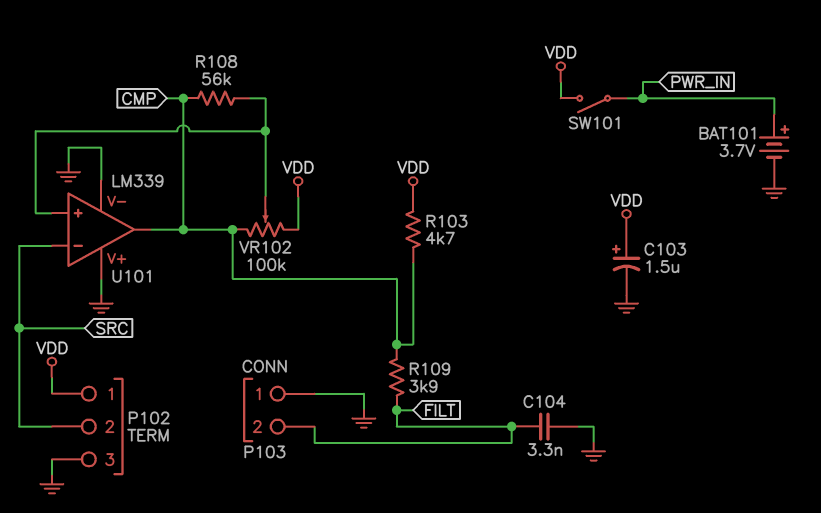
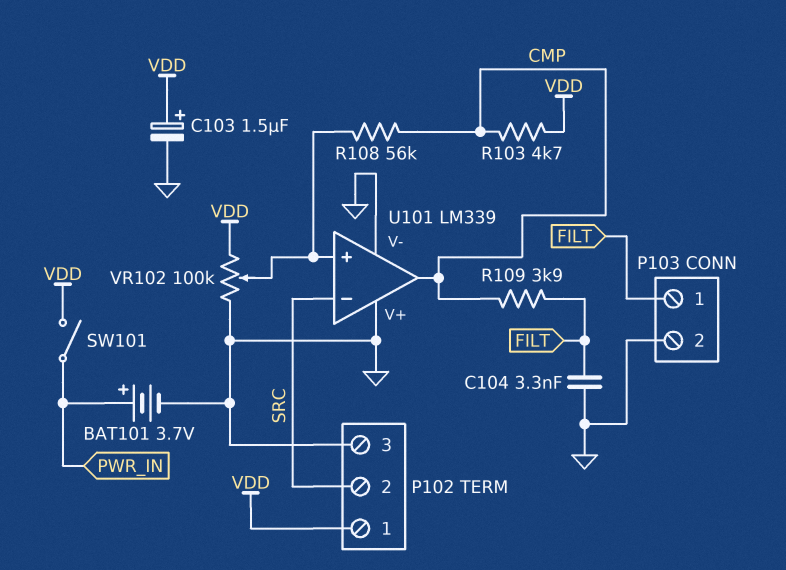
P103 pin 1: GND -> FILT
P103 pin 2: FILT -> GND
VR102: 100k (CMP, VDD, wiper U101/in+) -> 100k (GND, VDD, wiper U101/in+)

